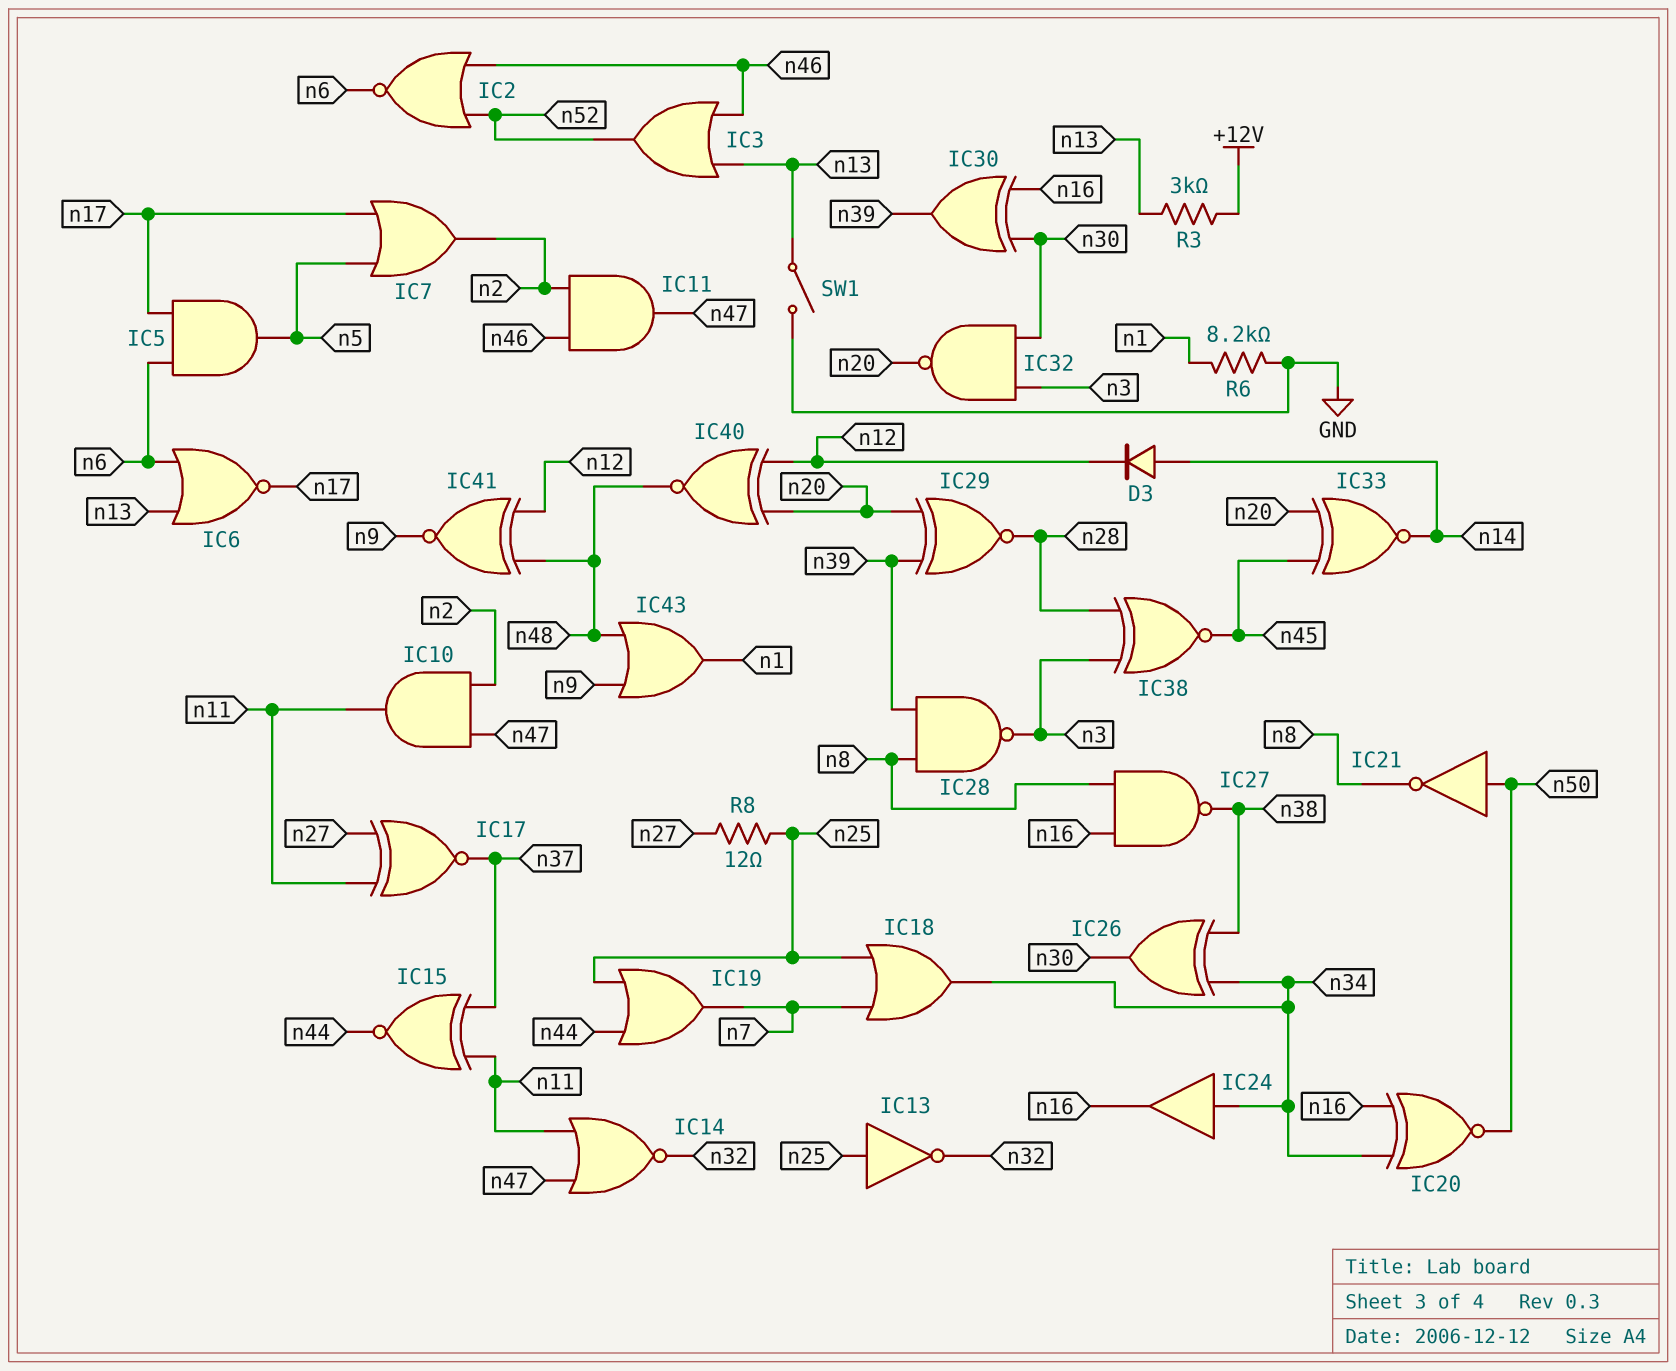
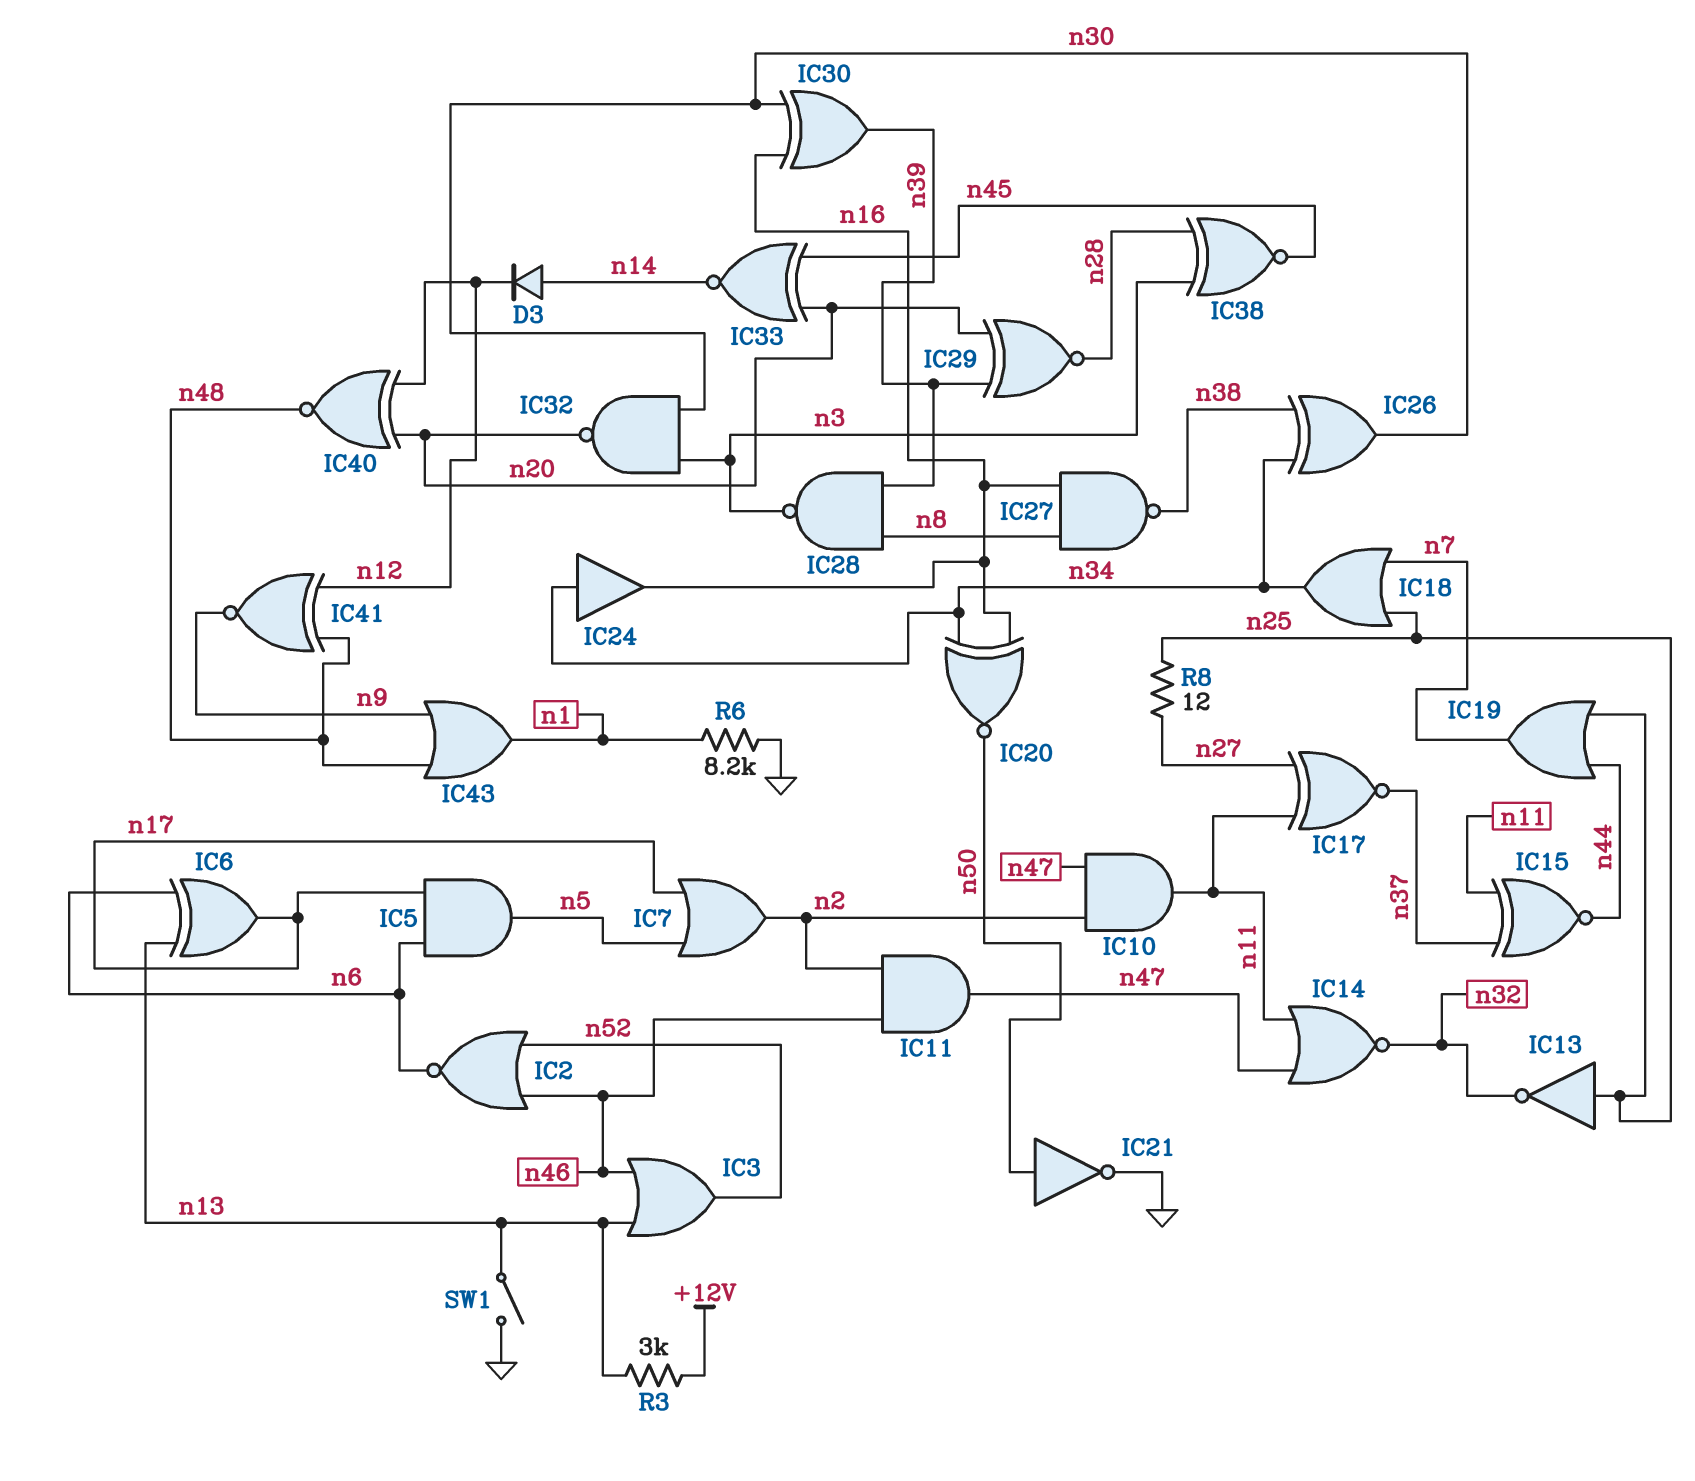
IC6: NOR (in n6, in n13, out n17) -> XOR (in n6, in n13, out n17)
IC21: NOT (in n50, out n8) -> NOT (in n50, out GND)

